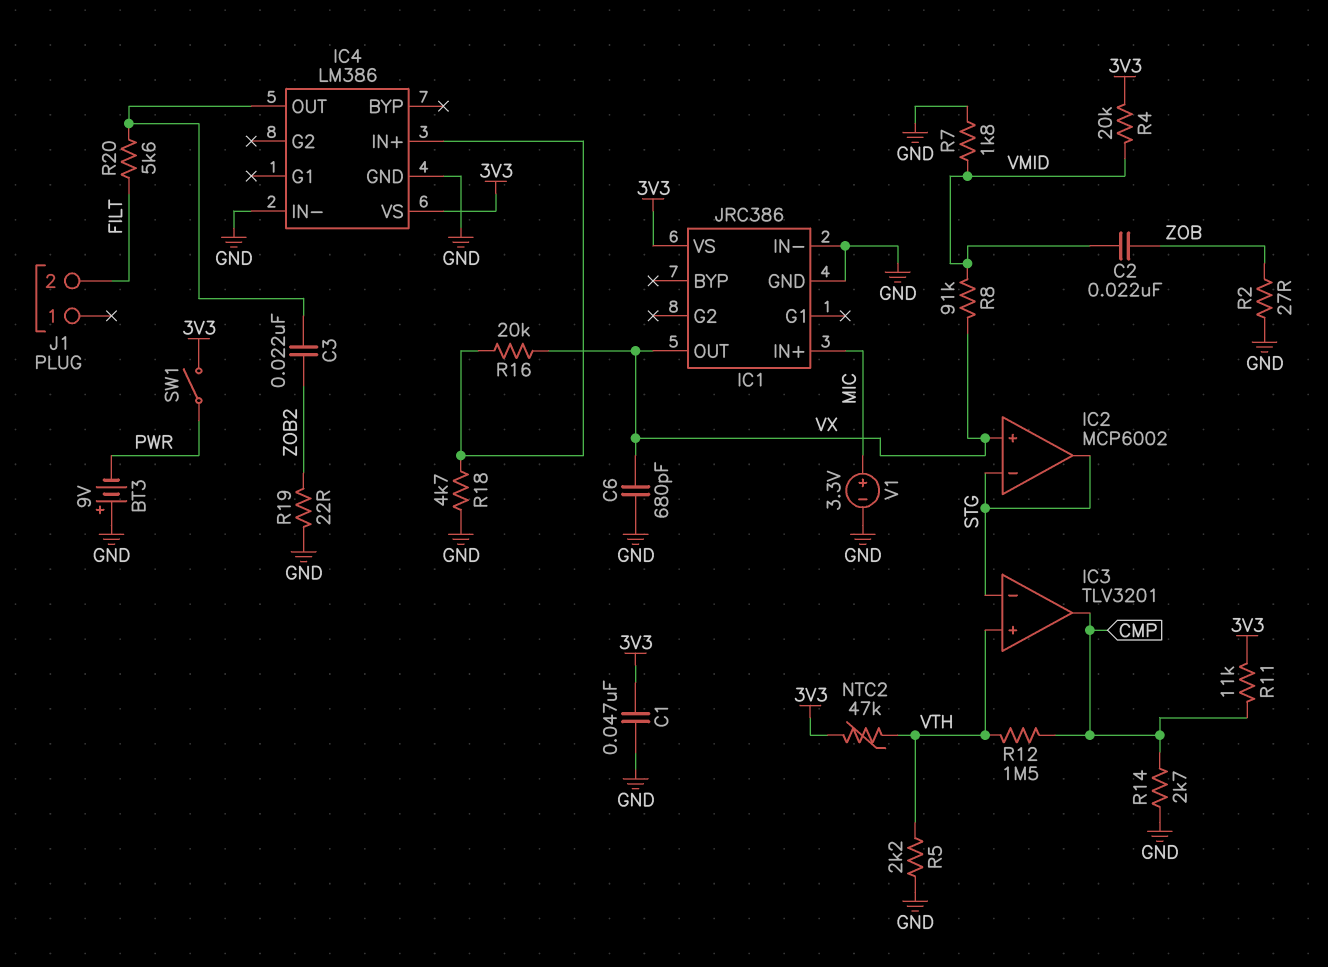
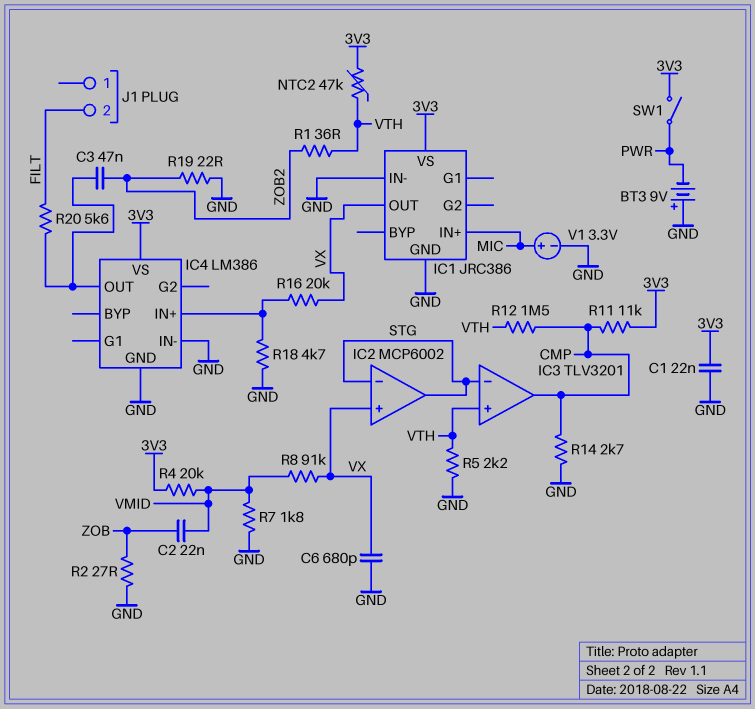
C1: 47nF (3V3, GND) -> 22nF (3V3, GND)
C3: 22nF (IC4/OUT, ZOB2) -> 47nF (IC4/OUT, ZOB2)
R1: none -> 36 (VTH, ZOB2)

